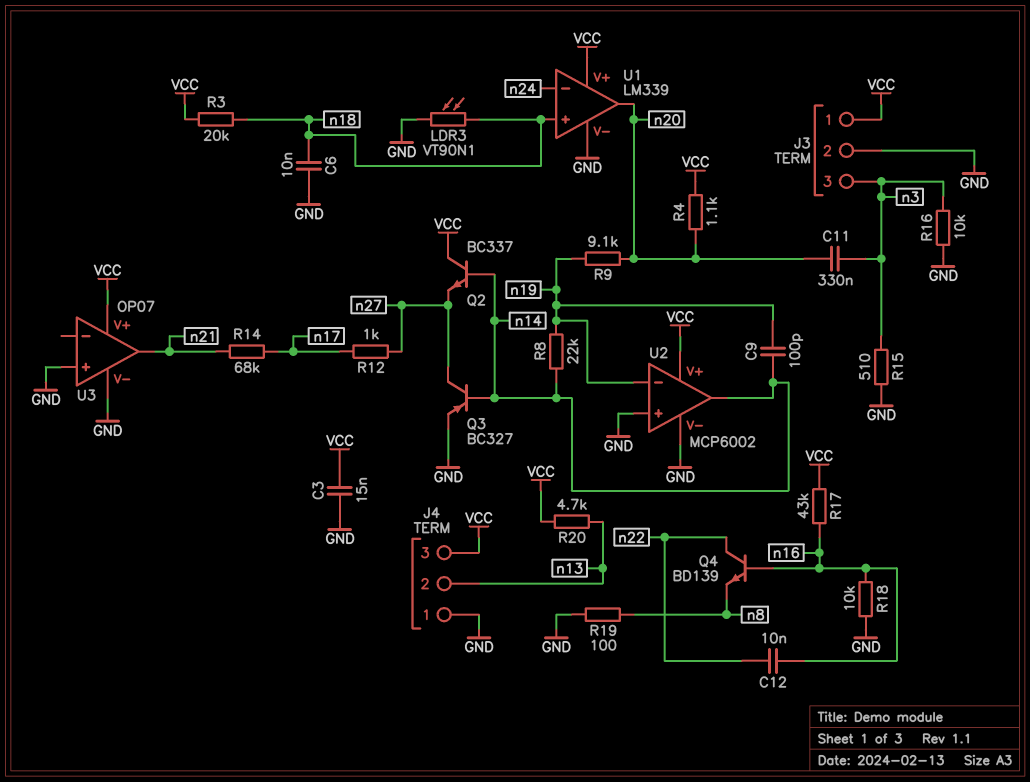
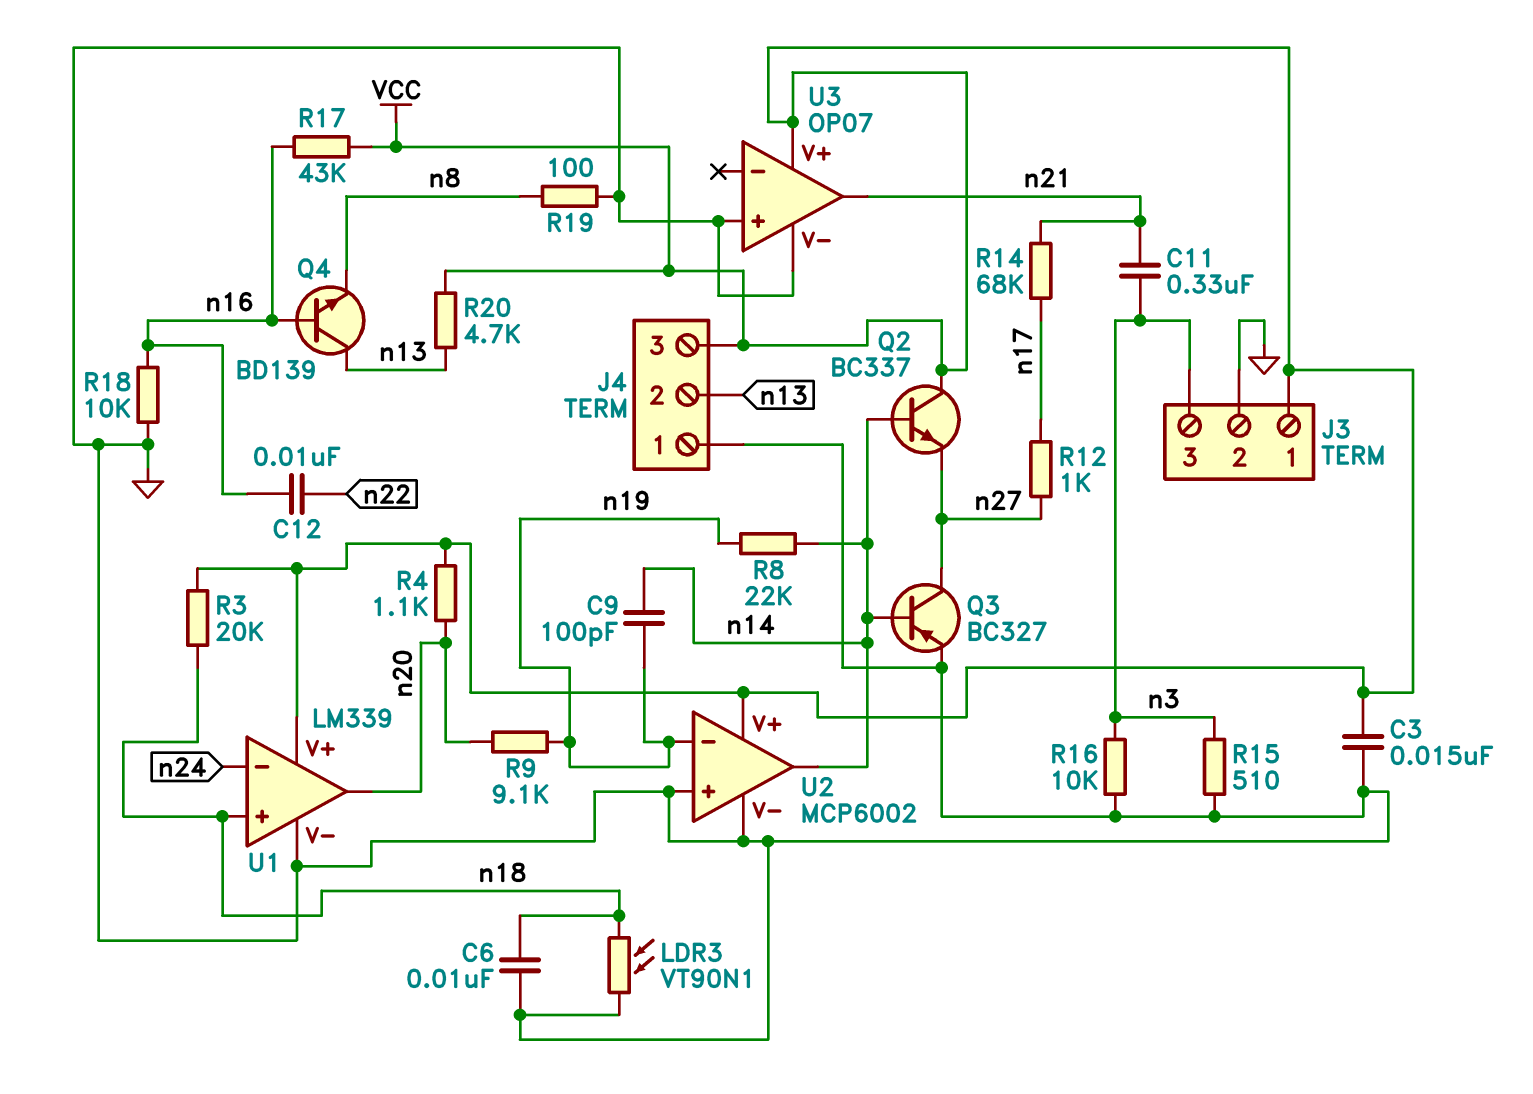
C11: 330nF (n3, n20) -> 330nF (n3, n21)
Q4: NPN BD139 (B n16, C n22, E n8) -> NPN BD139 (B n16, C n13, E n8)

